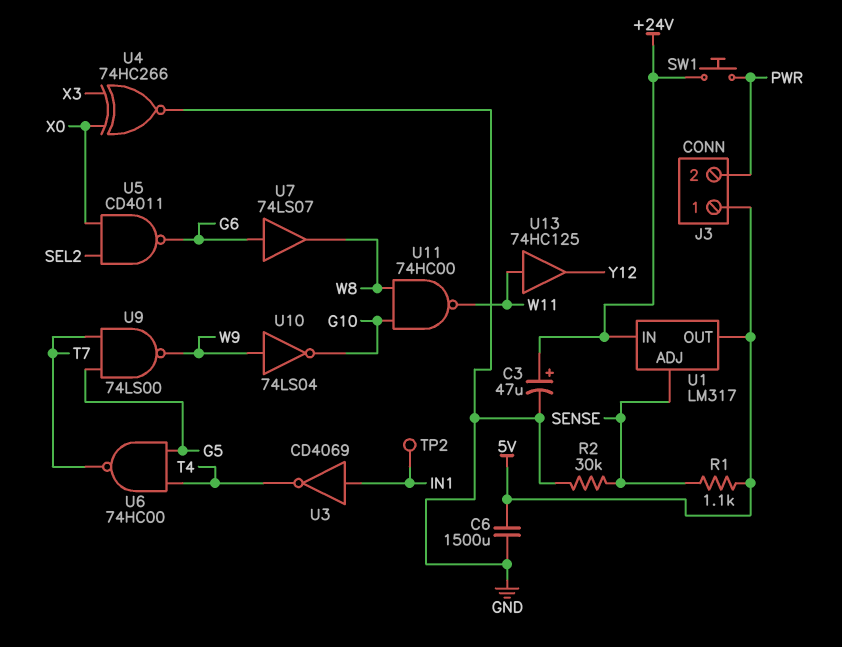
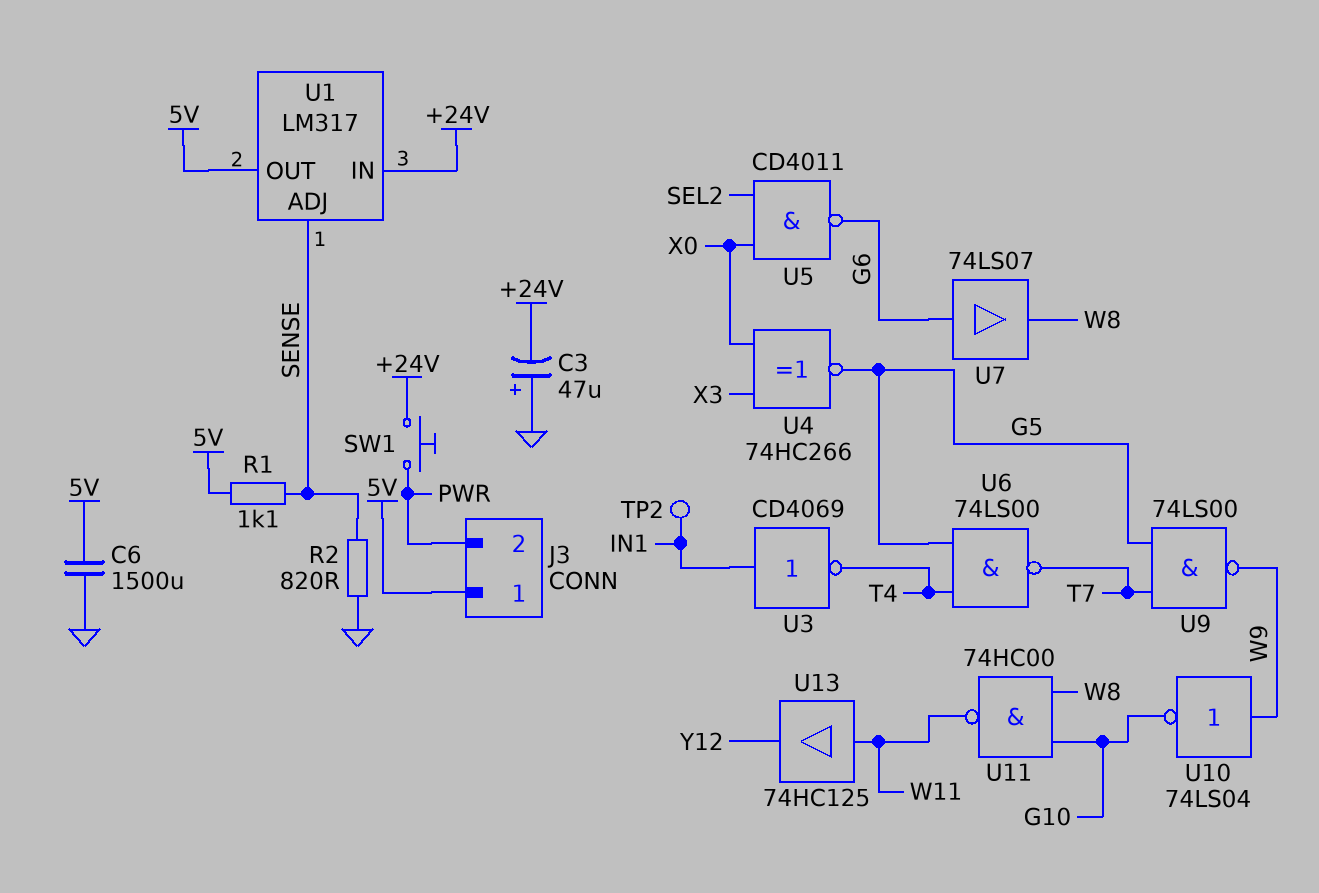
C3: 47uF (plus +24V, minus GND) -> 47uF (plus GND, minus +24V)
R2: 30k (GND, SENSE) -> 820 (GND, SENSE)
U4: XNOR 74HC266 (in X0, in X3, out GND) -> XNOR 74HC266 (in X0, in X3, out G5)
U6: NAND 74HC00 (in G5, in T4, out T7) -> NAND 74LS00 (in G5, in T4, out T7)

